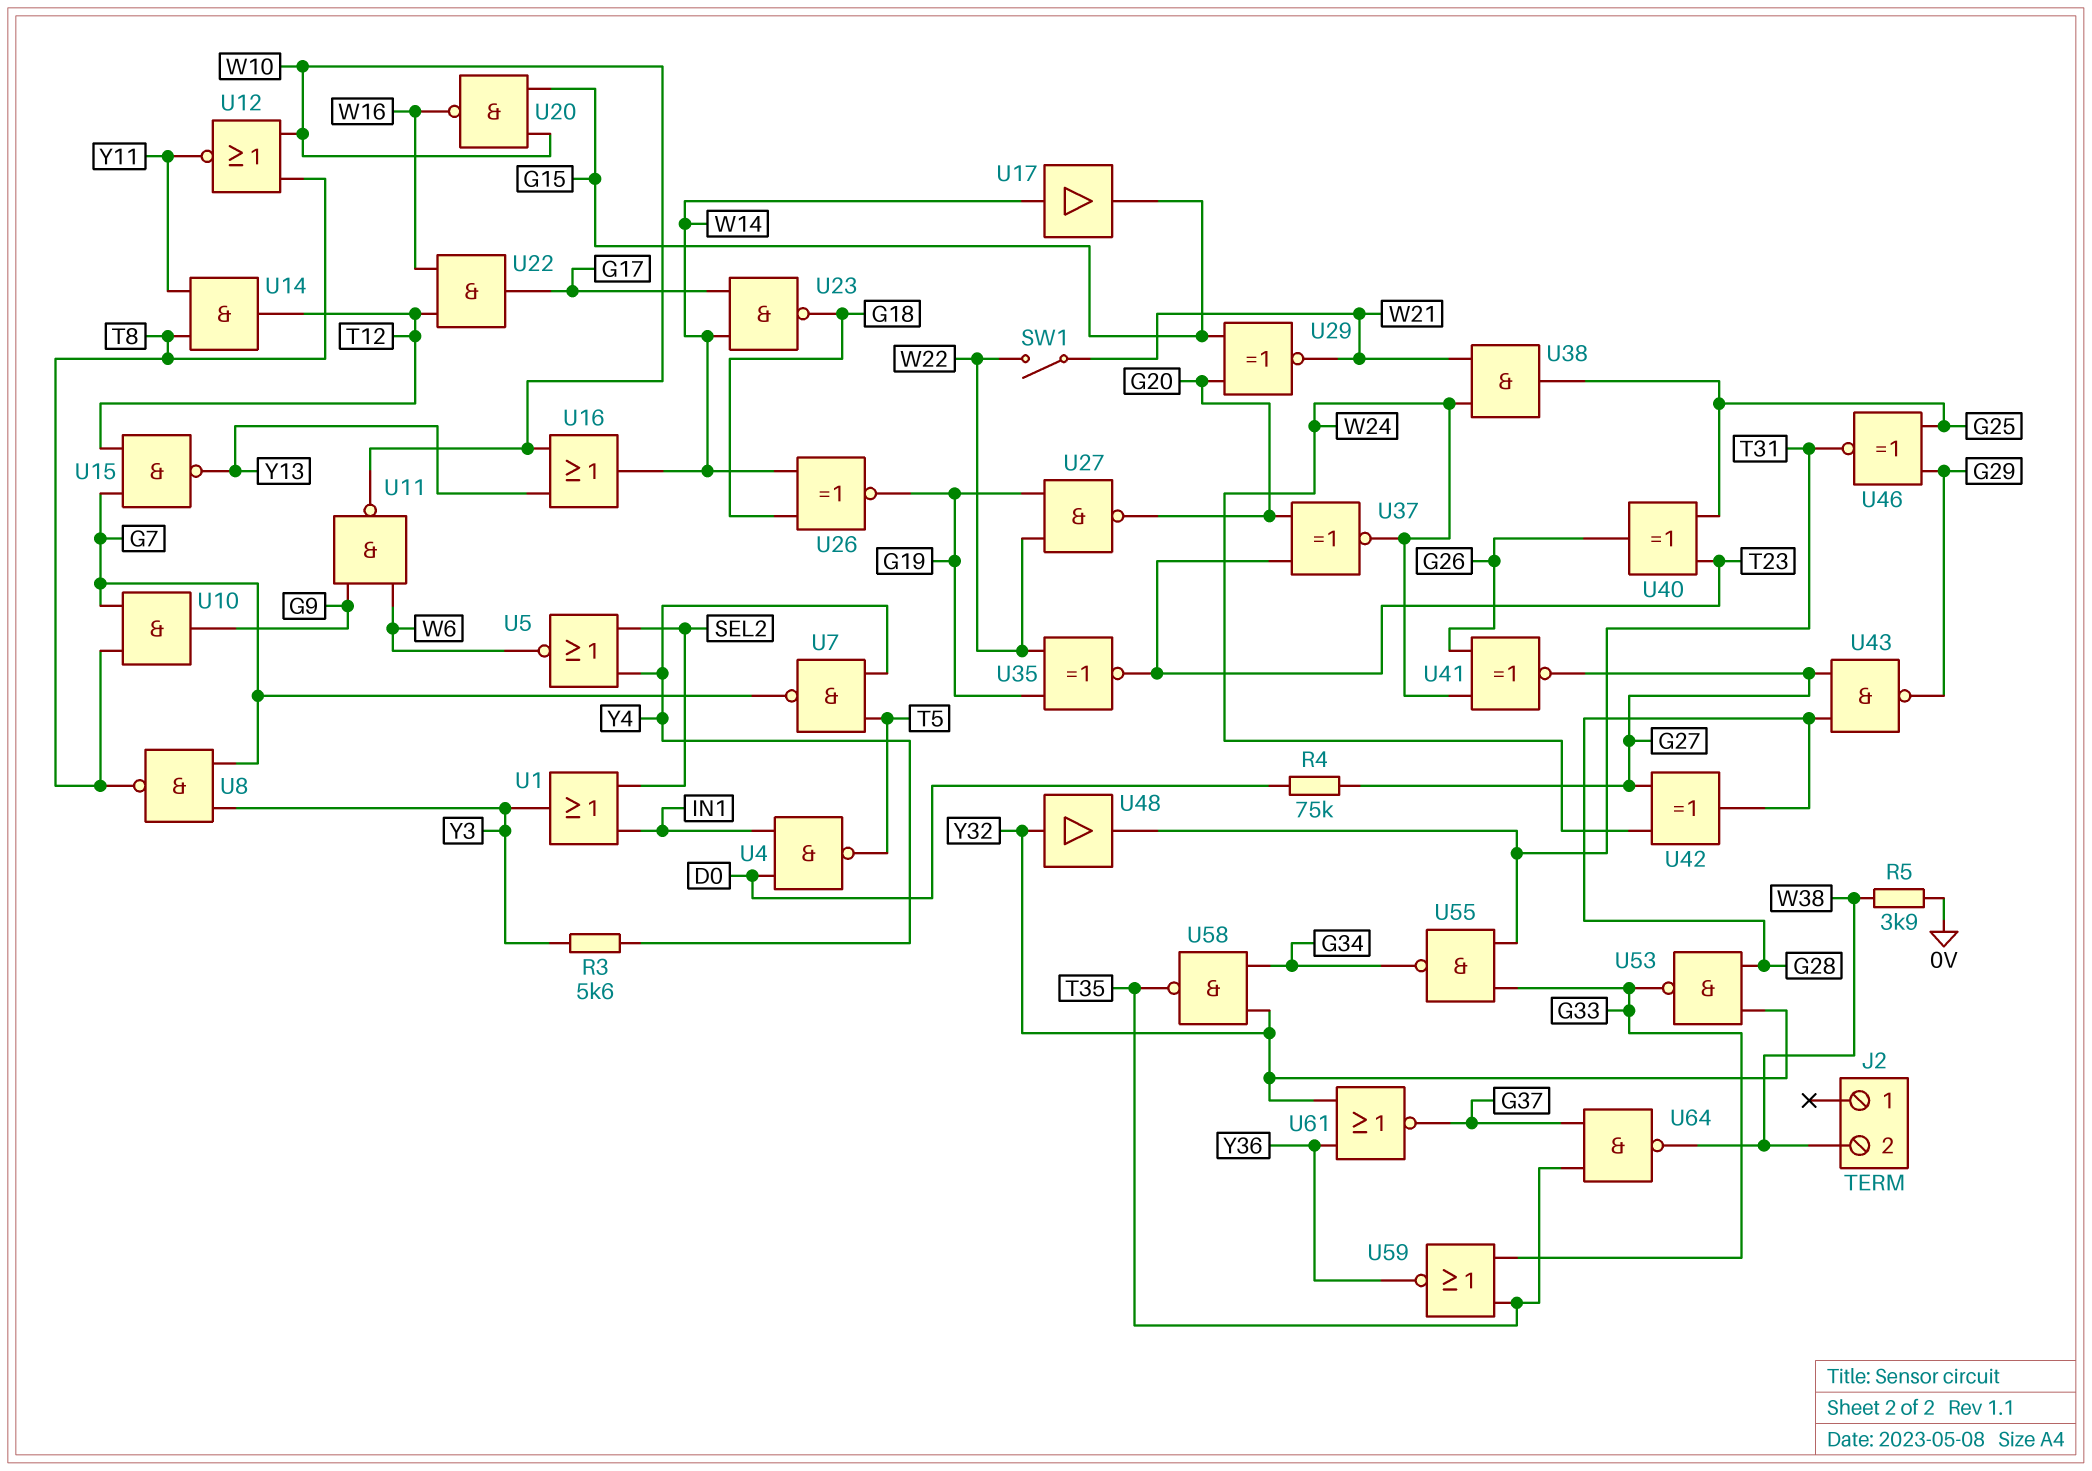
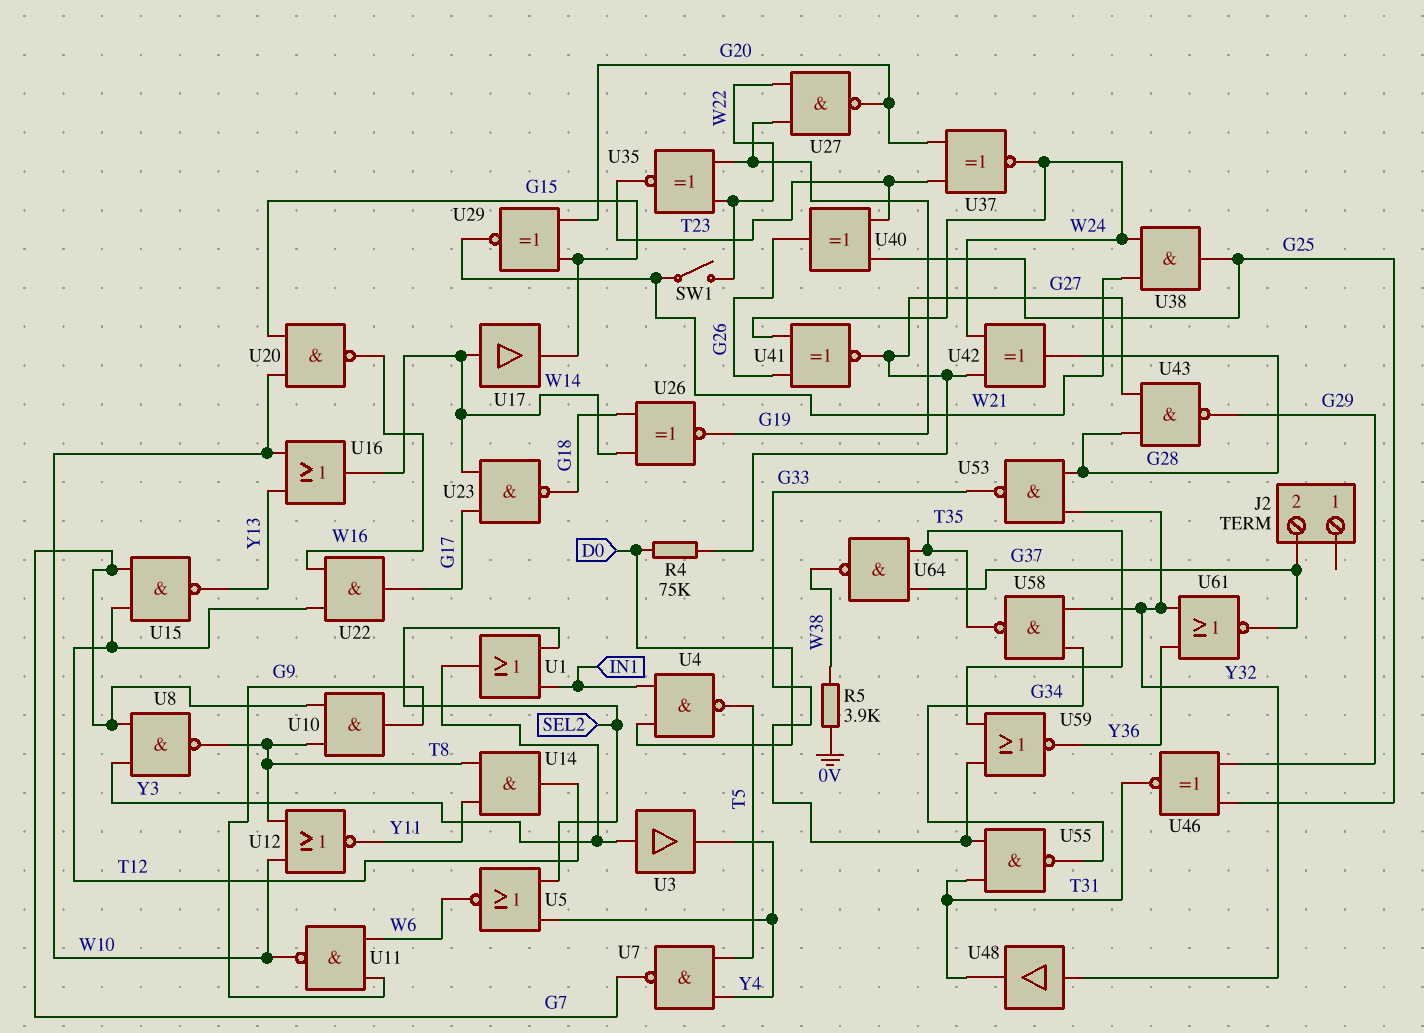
J2 pin 2: W38 -> G37
R3: 5.6k (Y3, Y4) -> none
U3: none -> buffer (in Y3, out Y4)

